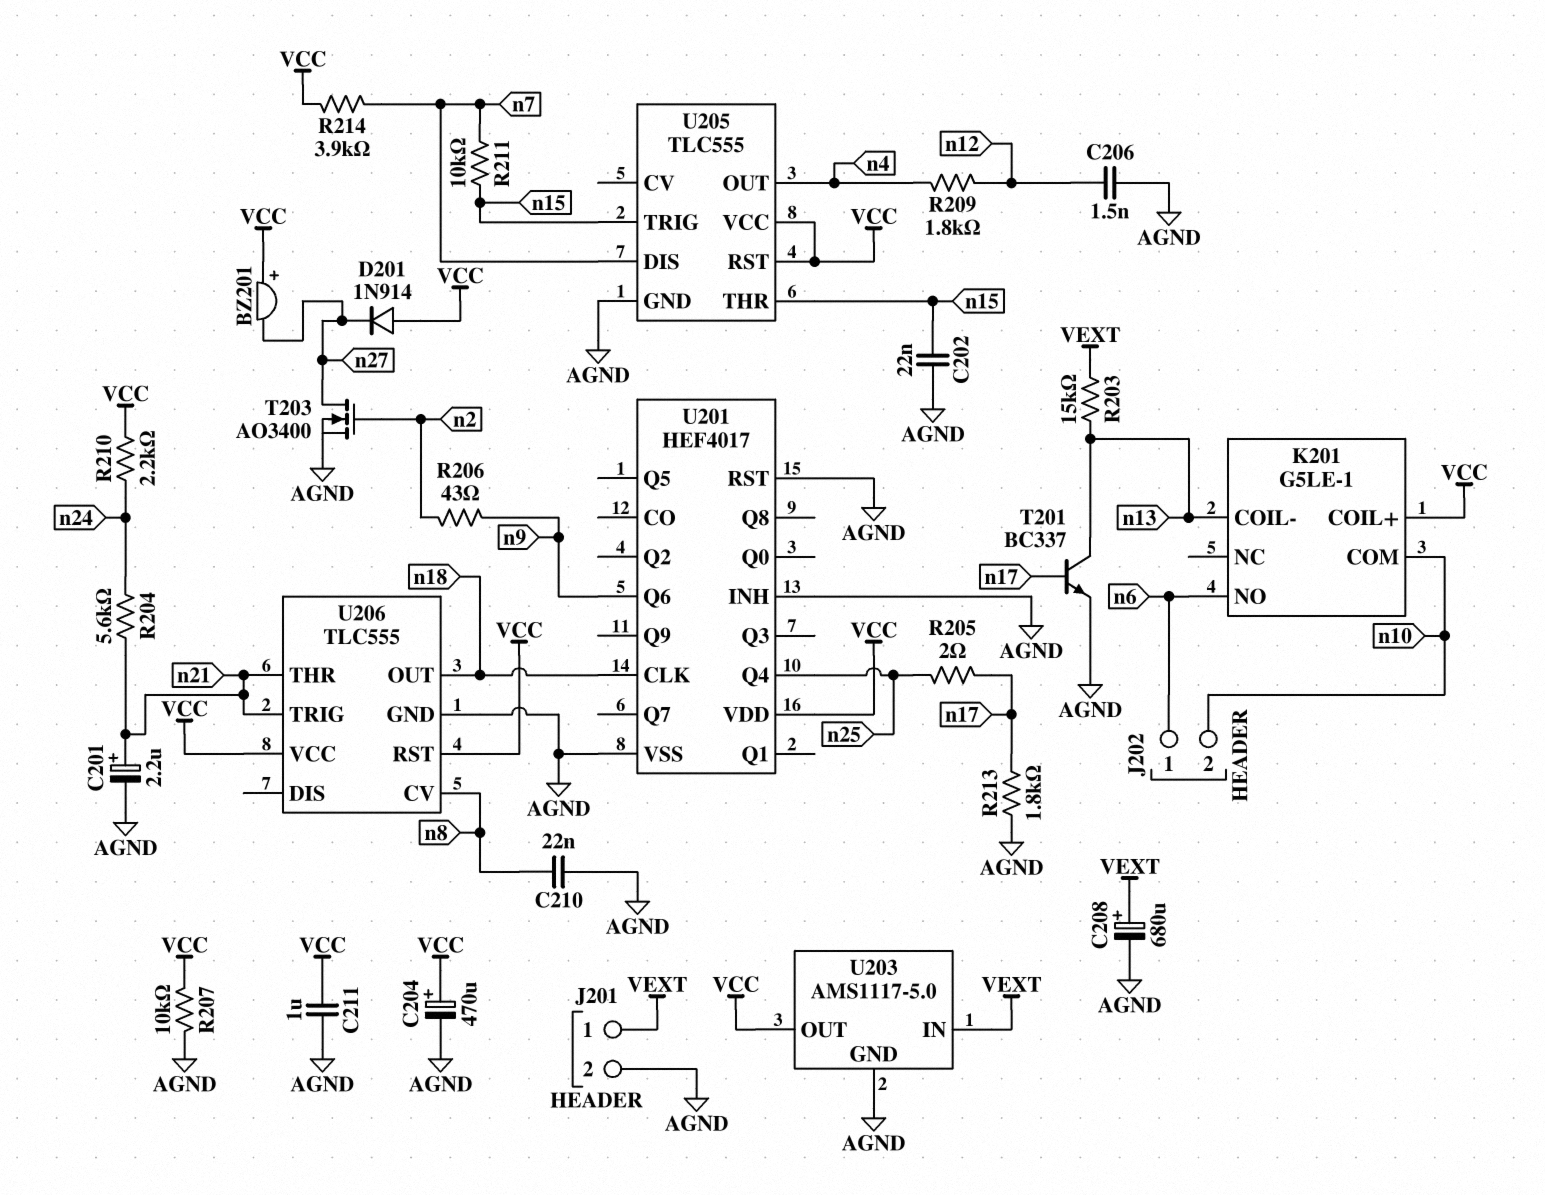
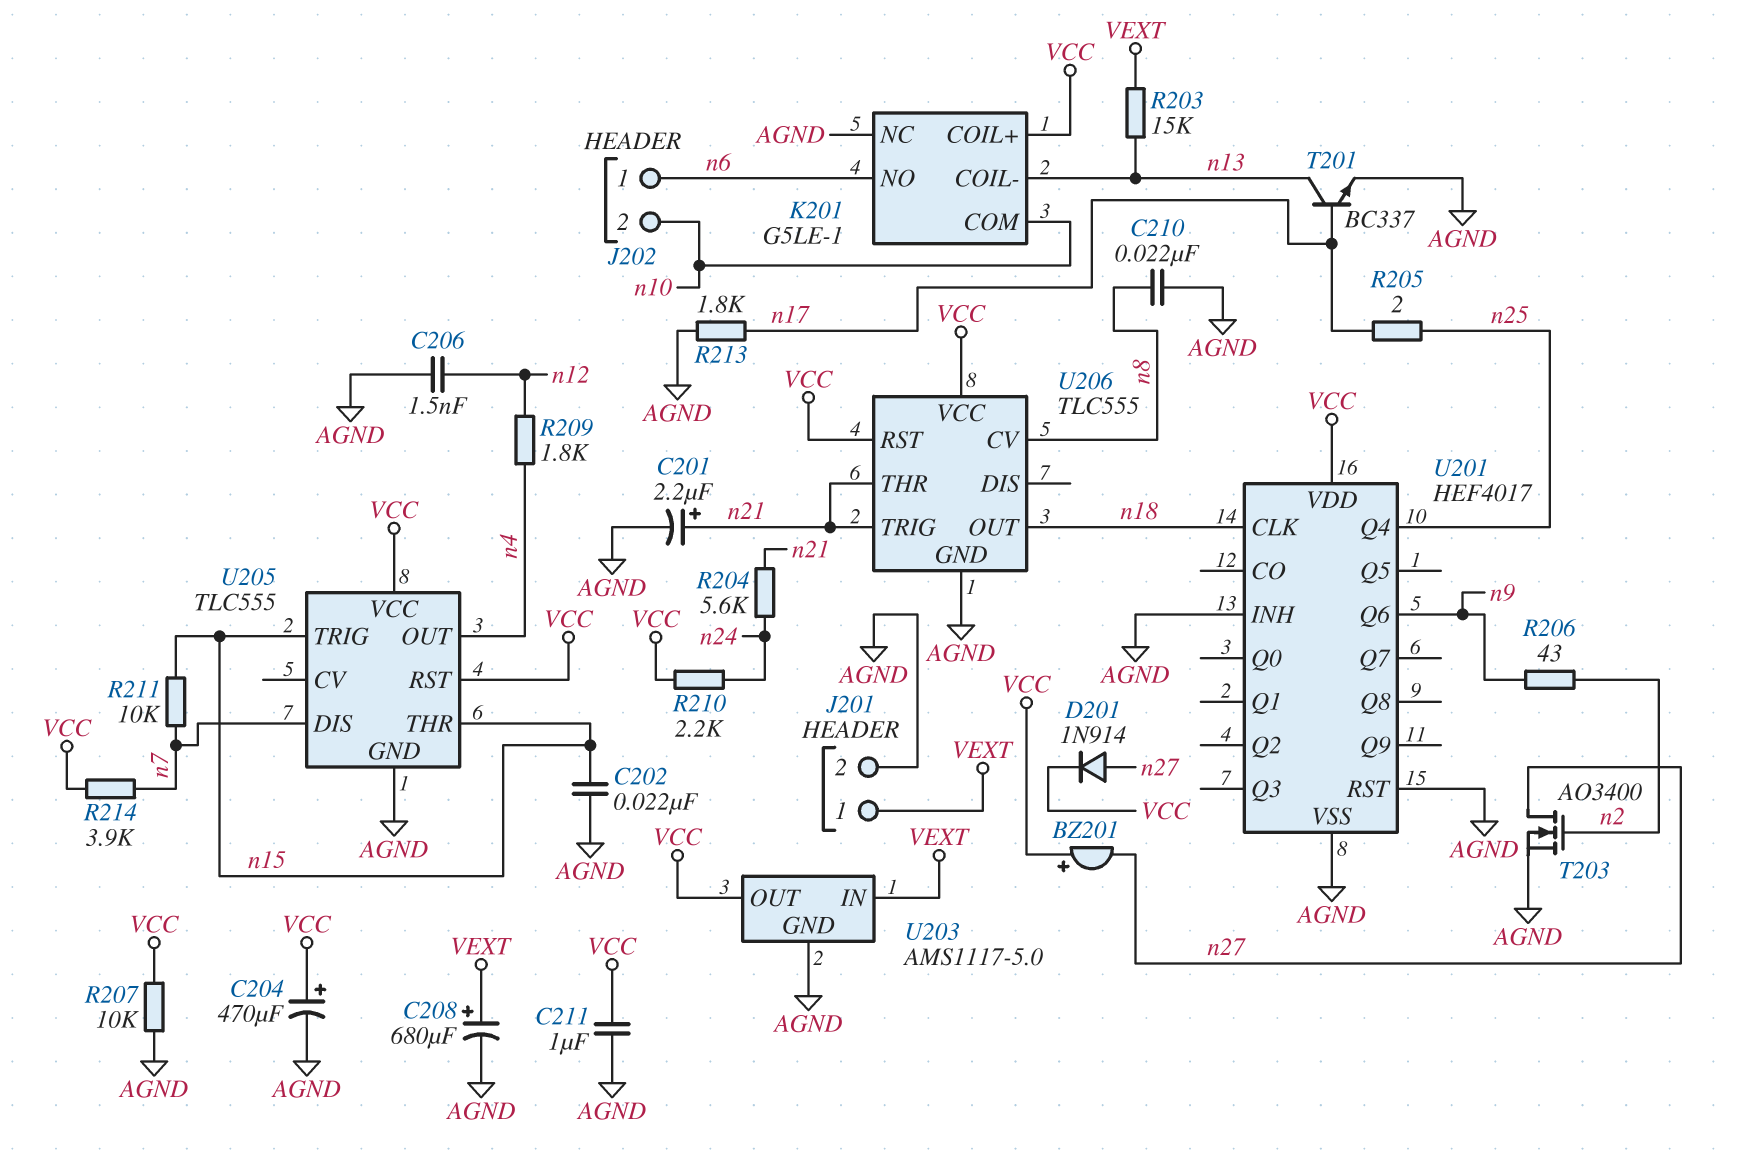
D201: diode 1N914 (A VCC, K n27) -> diode 1N914 (A n27, K VCC)
K201 pin NC: none -> AGND

